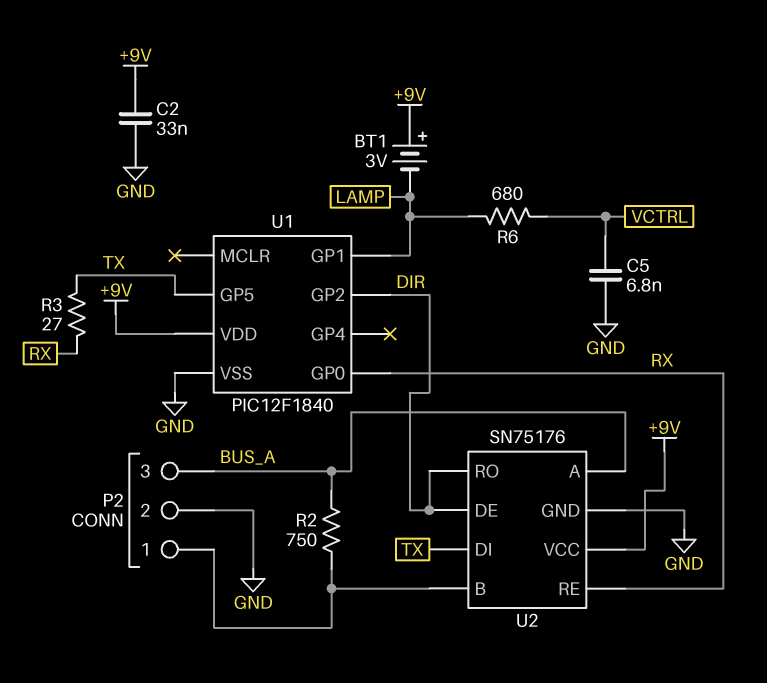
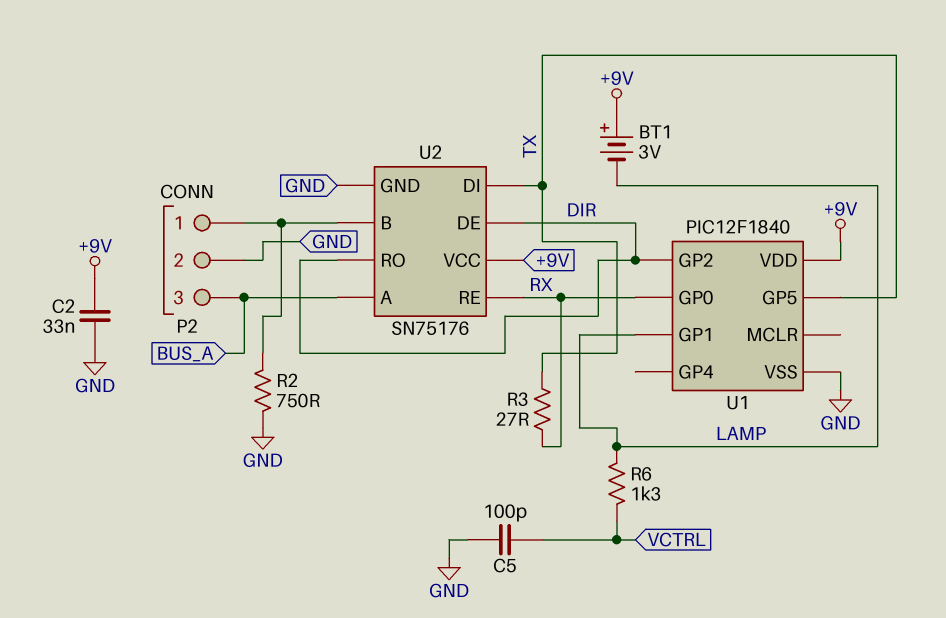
C5: 6.8nF (GND, VCTRL) -> 100pF (GND, VCTRL)
R2: 750 (BUS_A, P2/1) -> 750 (GND, P2/1)
R6: 680 (LAMP, VCTRL) -> 1.3k (LAMP, VCTRL)

